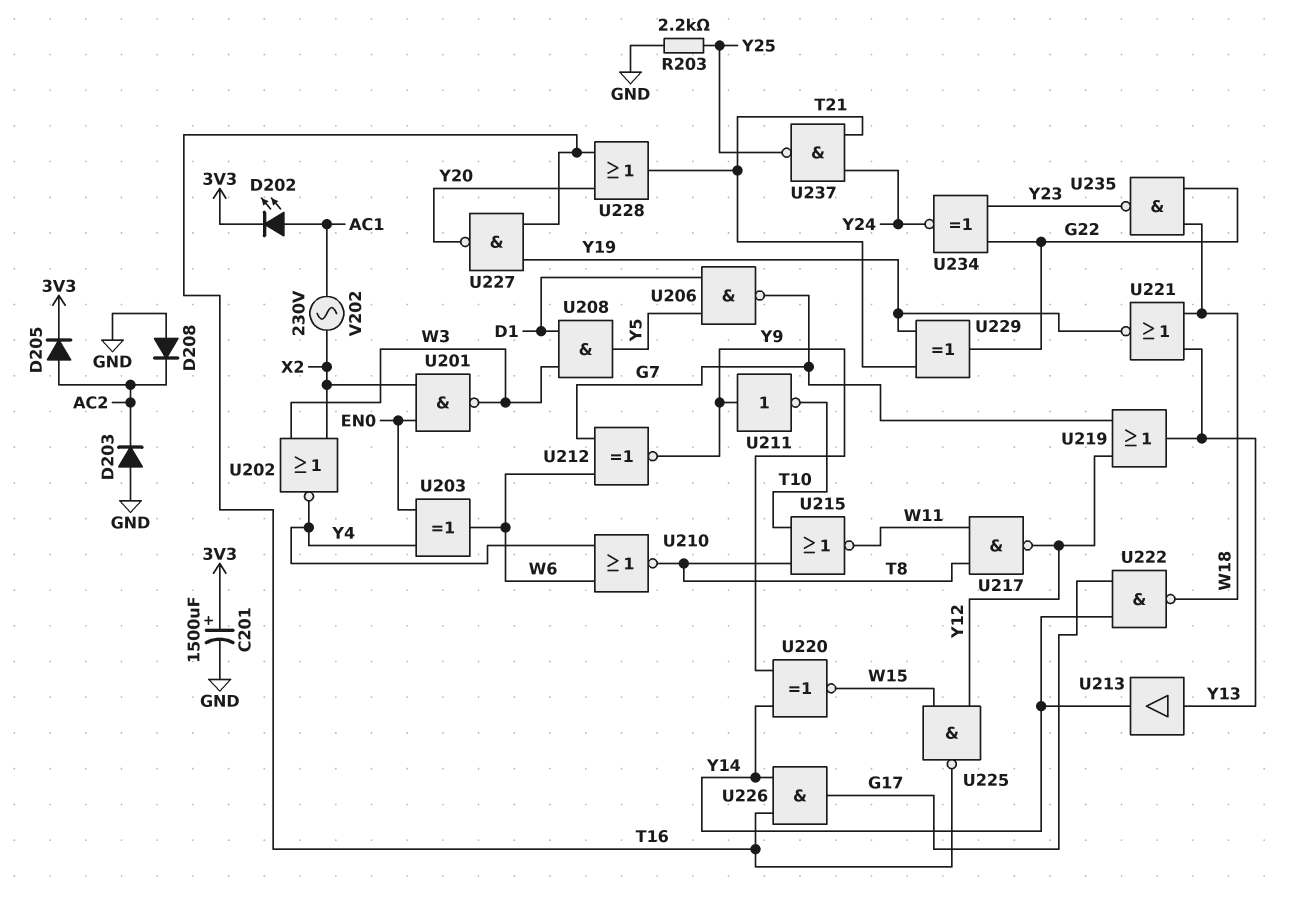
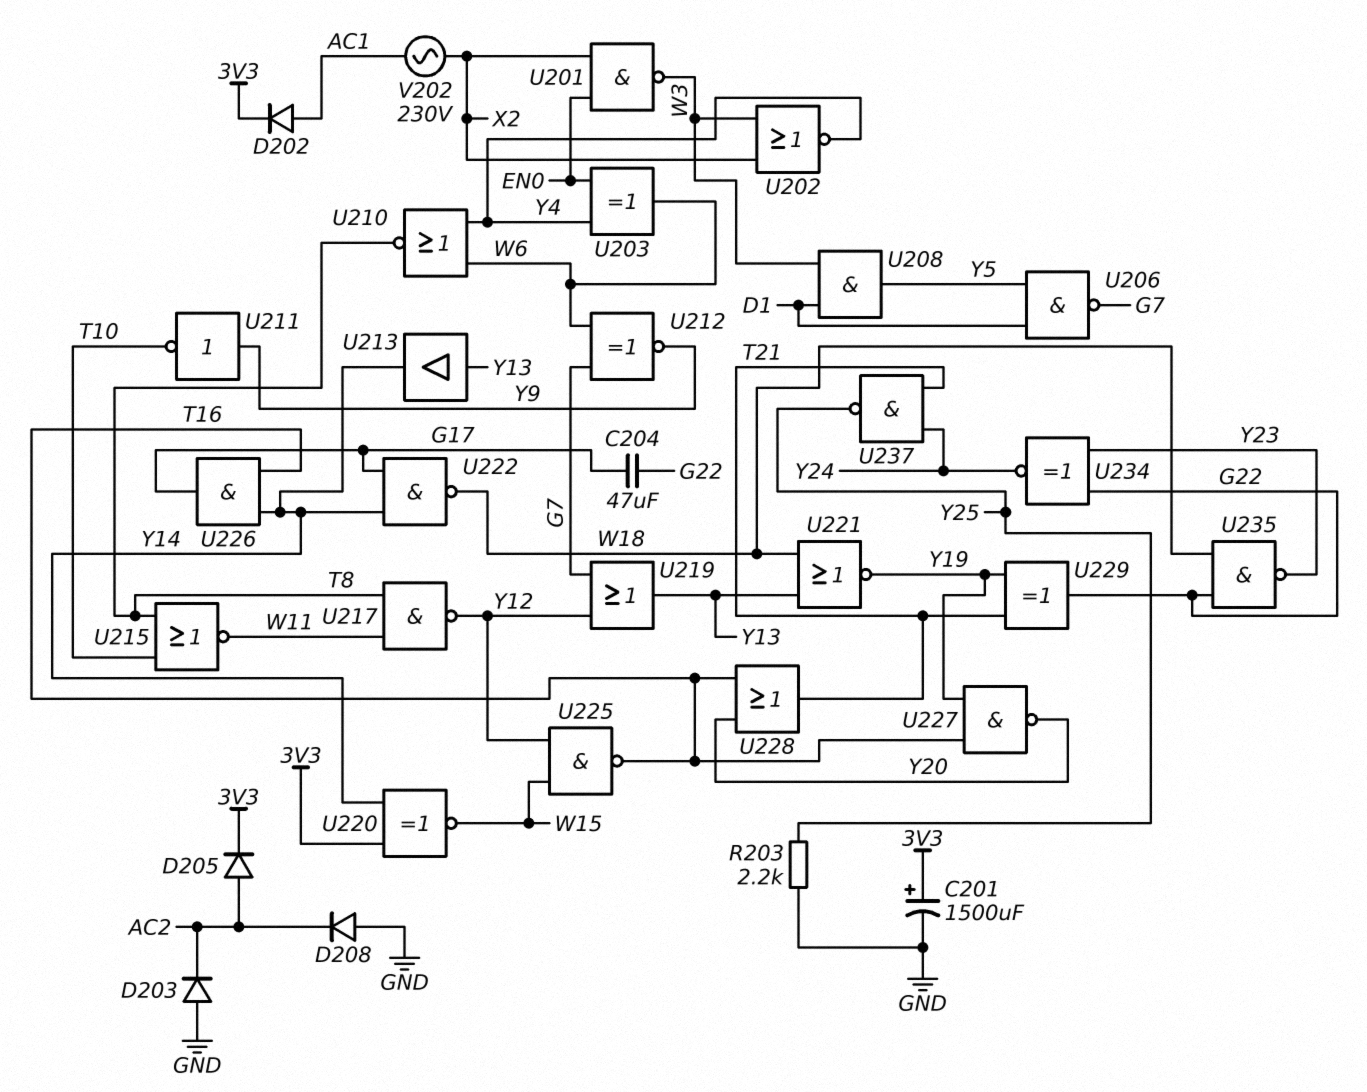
C204: none -> 47uF (G17, G22)
D202: LED (A AC1, K 3V3) -> diode (A AC1, K 3V3)
U220: XNOR (in Y9, in Y14, out W15) -> XNOR (in 3V3, in Y14, out W15)

